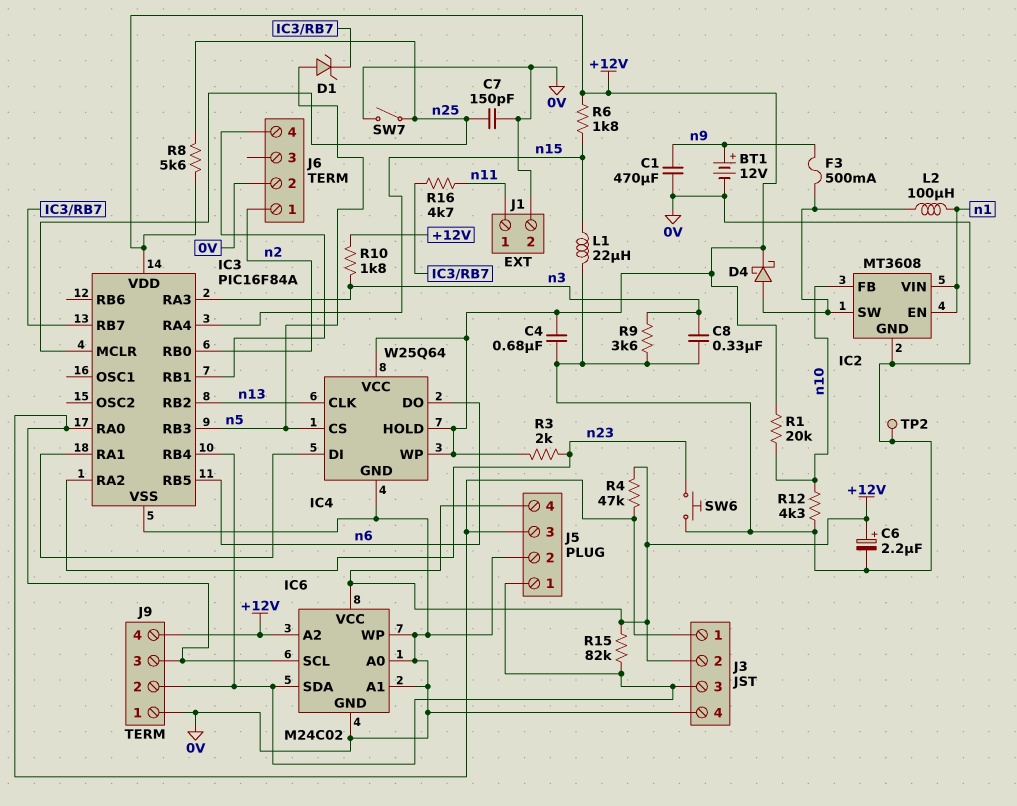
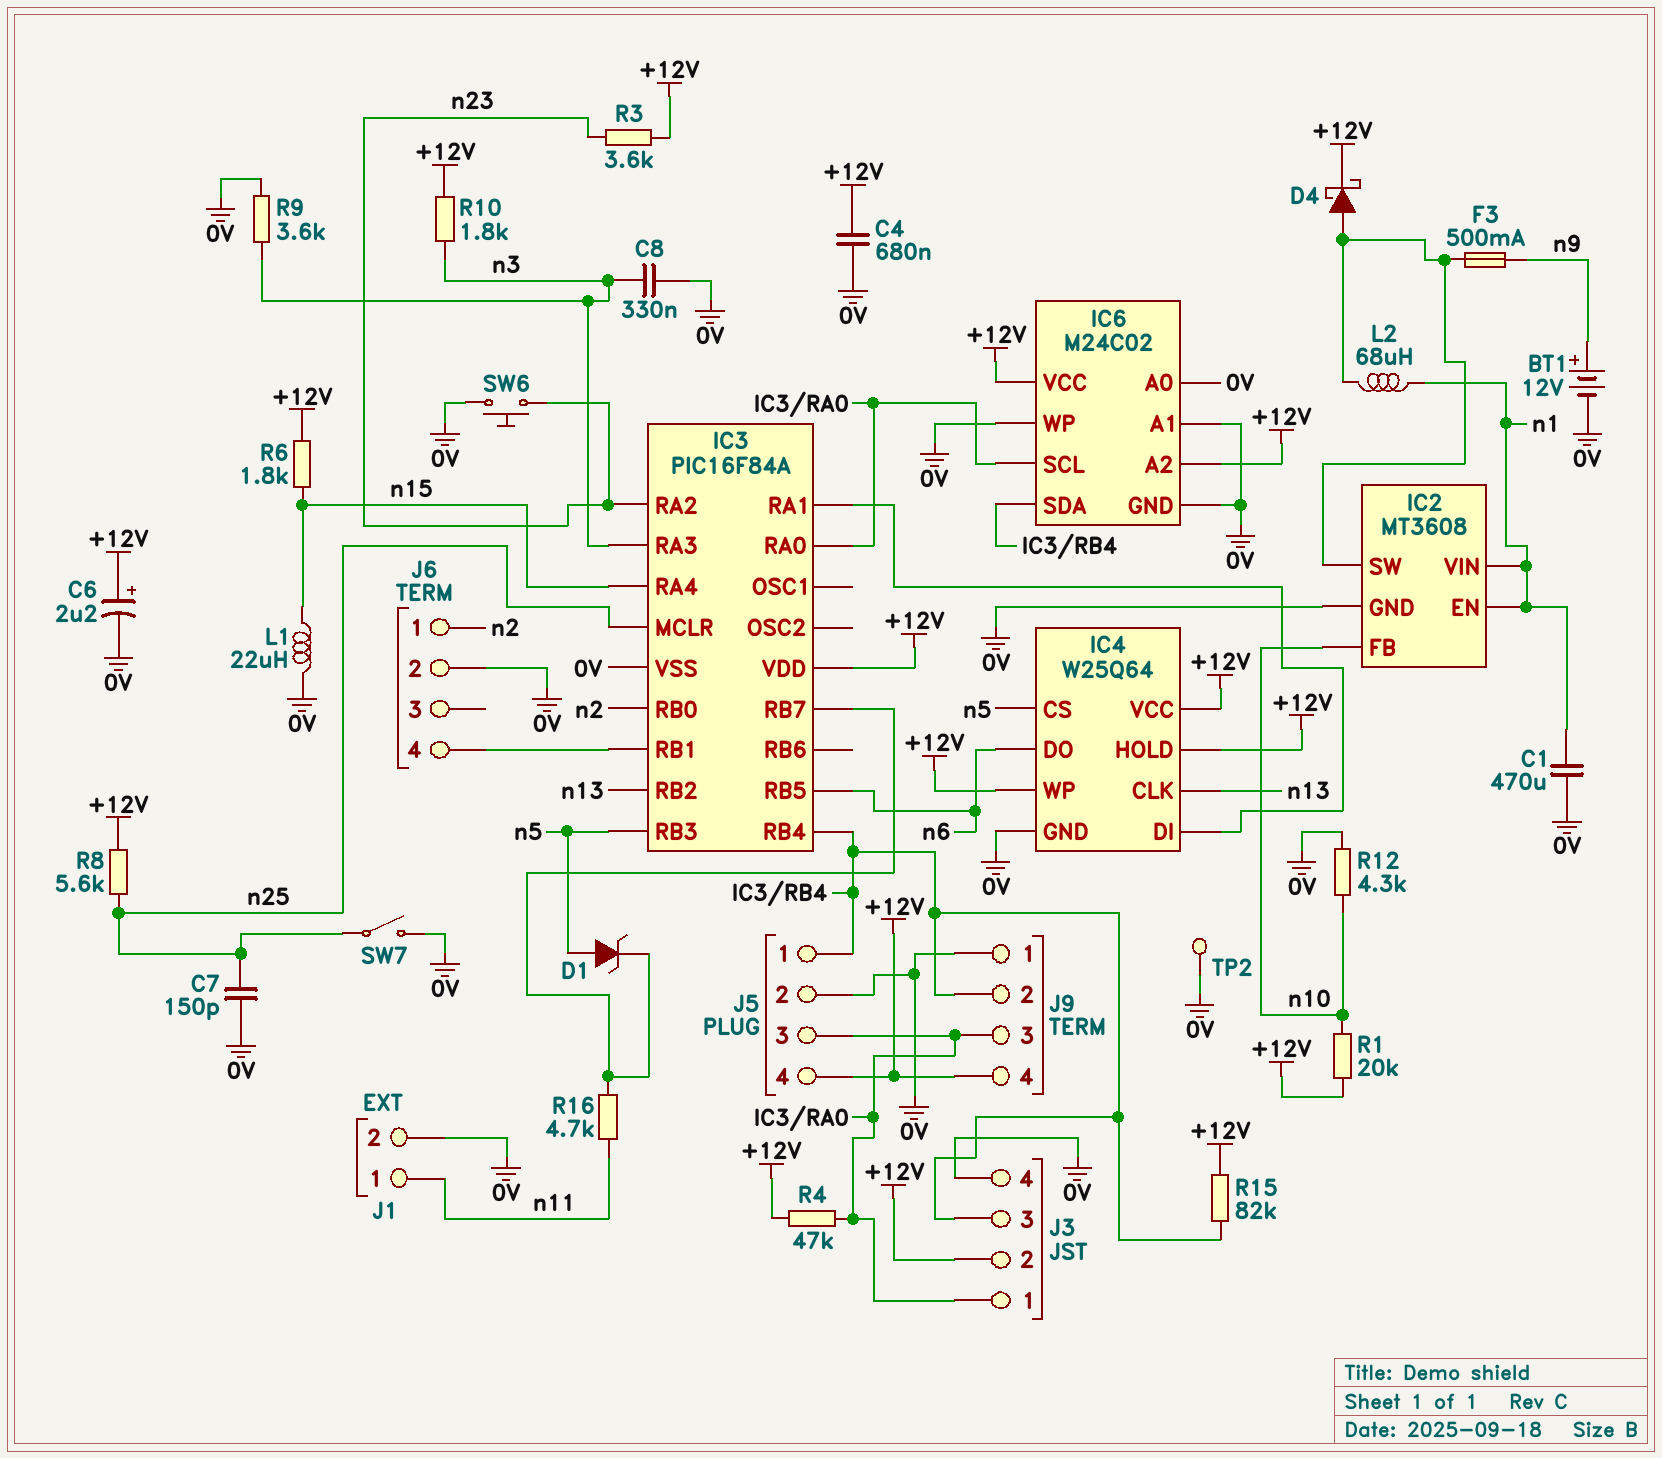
C1: 470uF (0V, n9) -> 470uF (0V, n1)
L2: 100uH (IC2/SW, n1) -> 68uH (IC2/SW, n1)
R3: 2k (+12V, n23) -> 3.6k (+12V, n23)

